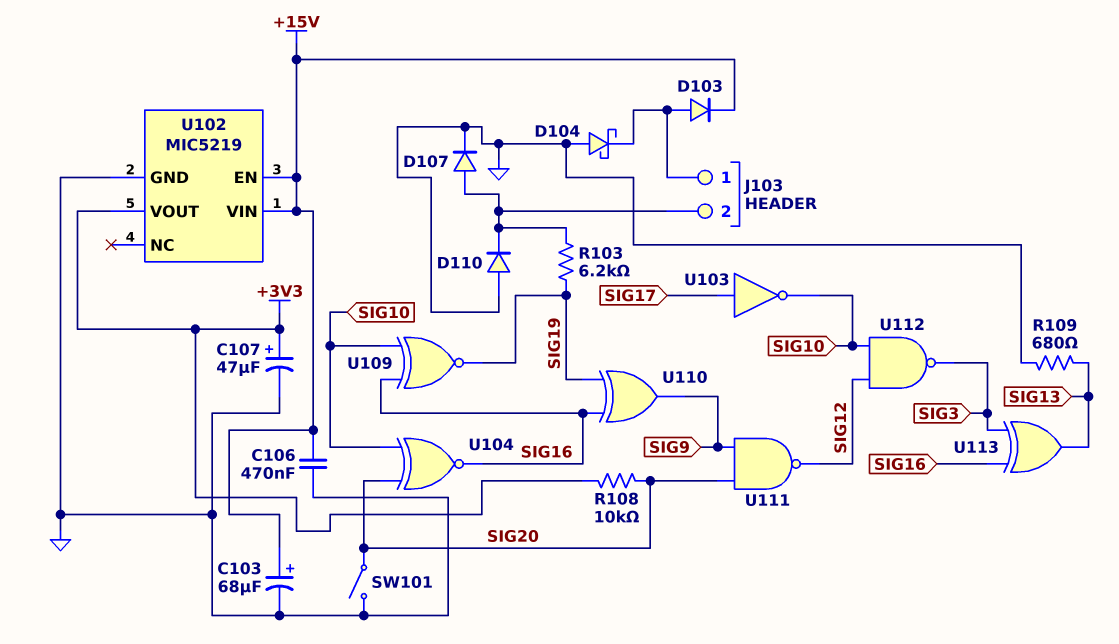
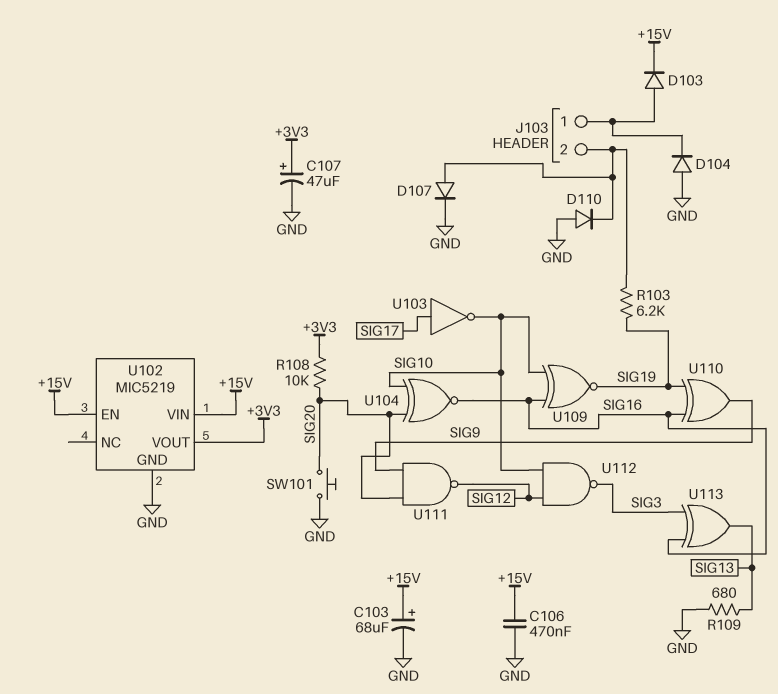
D104: schottky (A GND, K J103/1) -> diode (A GND, K J103/1)
SW101: switch (GND, SIG20) -> button (GND, SIG20)

